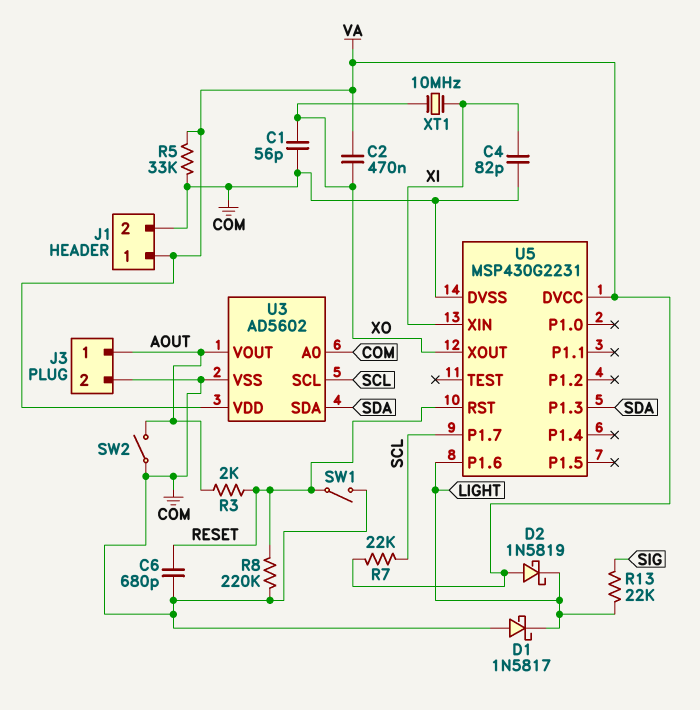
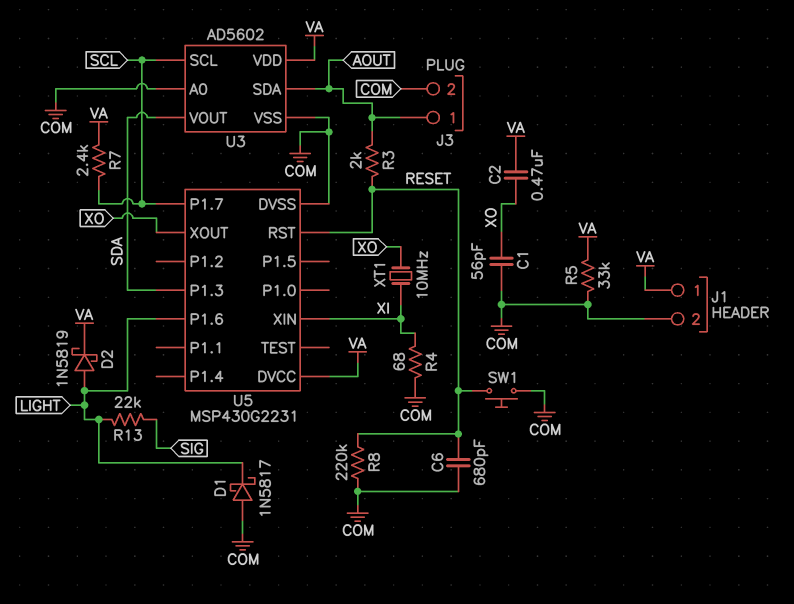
C4: 82pF (COM, XI) -> none
D2: schottky 1N5819 (A VA, K LIGHT) -> schottky 1N5819 (A LIGHT, K VA)
R4: none -> 68 (COM, XI)
R7: 22k (SCL, VA) -> 2.4k (SCL, VA)
SW1: switch (COM, RESET) -> button (COM, RESET)
SW2: switch (AOUT, COM) -> none
U3 pin SDA: SDA -> AOUT
U3 pin VOUT: AOUT -> SDA

